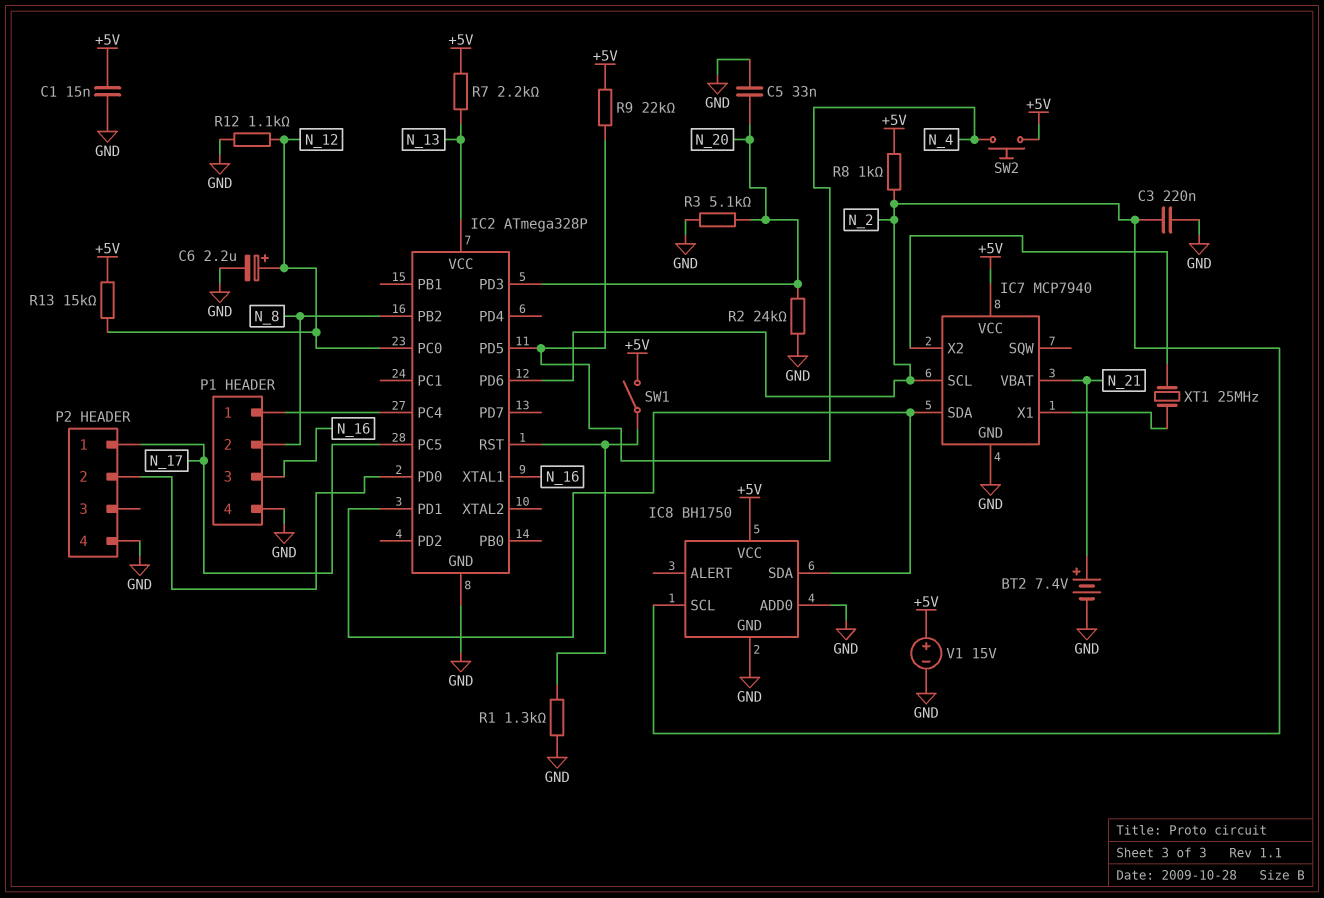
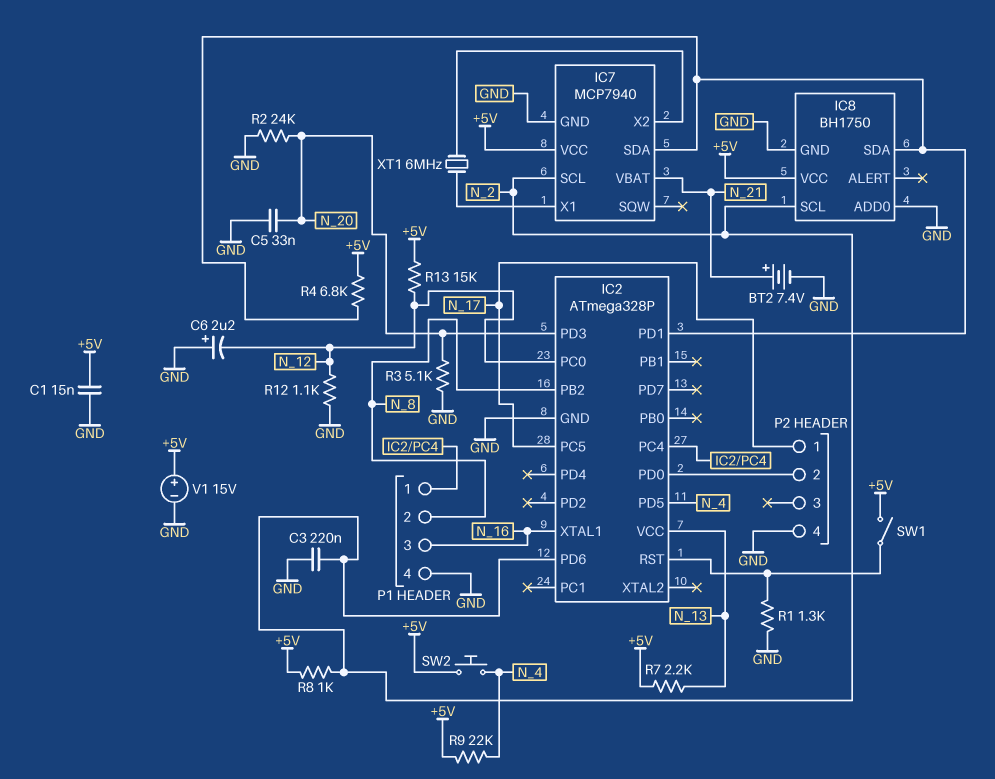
C6: 2.2uF (plus N_12, minus GND) -> 2.2uF (plus GND, minus N_12)
R4: none -> 6.8k (+5V, IC2/PD1)
XT1: 25MHz (IC7/X1, IC7/X2) -> 6MHz (IC7/X1, IC7/X2)

